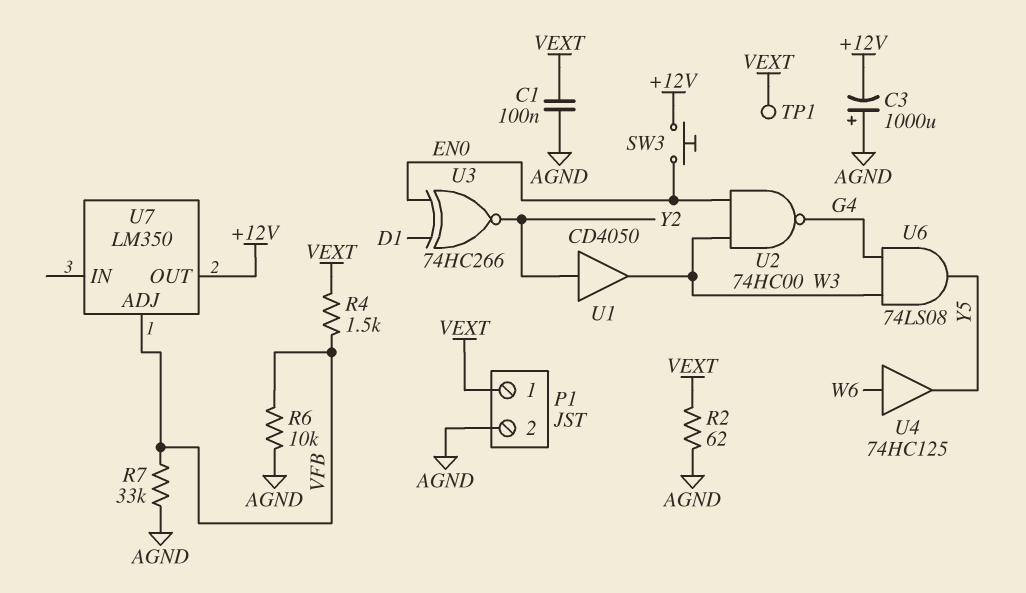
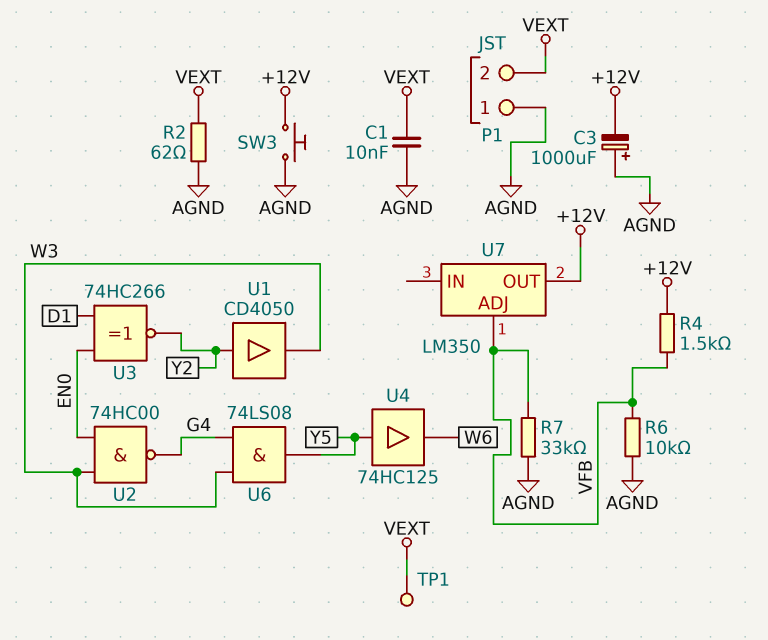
C1: 100nF (AGND, VEXT) -> 10nF (AGND, VEXT)
P1 pin 1: VEXT -> AGND
P1 pin 2: AGND -> VEXT
R4: 1.5k (VEXT, VFB) -> 1.5k (+12V, VFB)
SW3: button (+12V, EN0) -> button (+12V, AGND)
U4: buffer 74HC125 (in W6, out Y5) -> buffer 74HC125 (in Y5, out W6)

